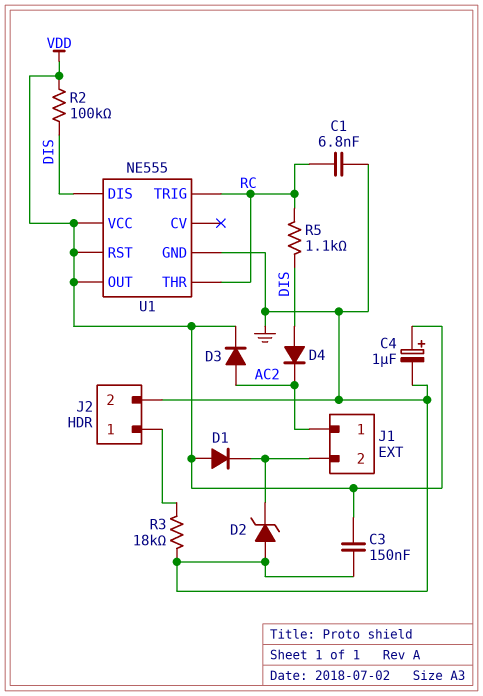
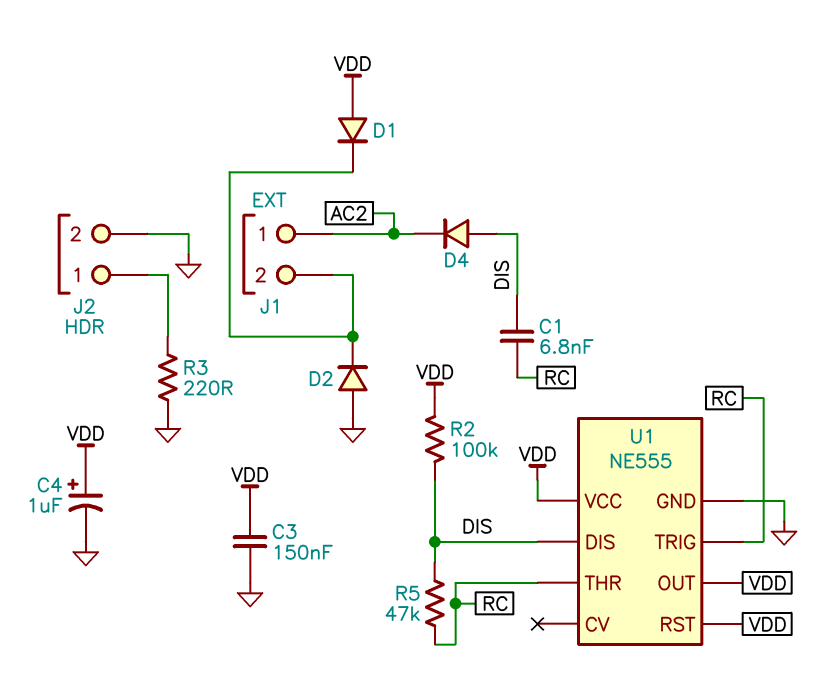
C1: 6.8nF (GND, RC) -> 6.8nF (DIS, RC)
D2: zener (A GND, K J1/2) -> diode (A GND, K J1/2)
D3: diode (A AC2, K VDD) -> none
R3: 18k (GND, J2/1) -> 220 (GND, J2/1)
R5: 1.1k (DIS, RC) -> 47k (DIS, RC)

